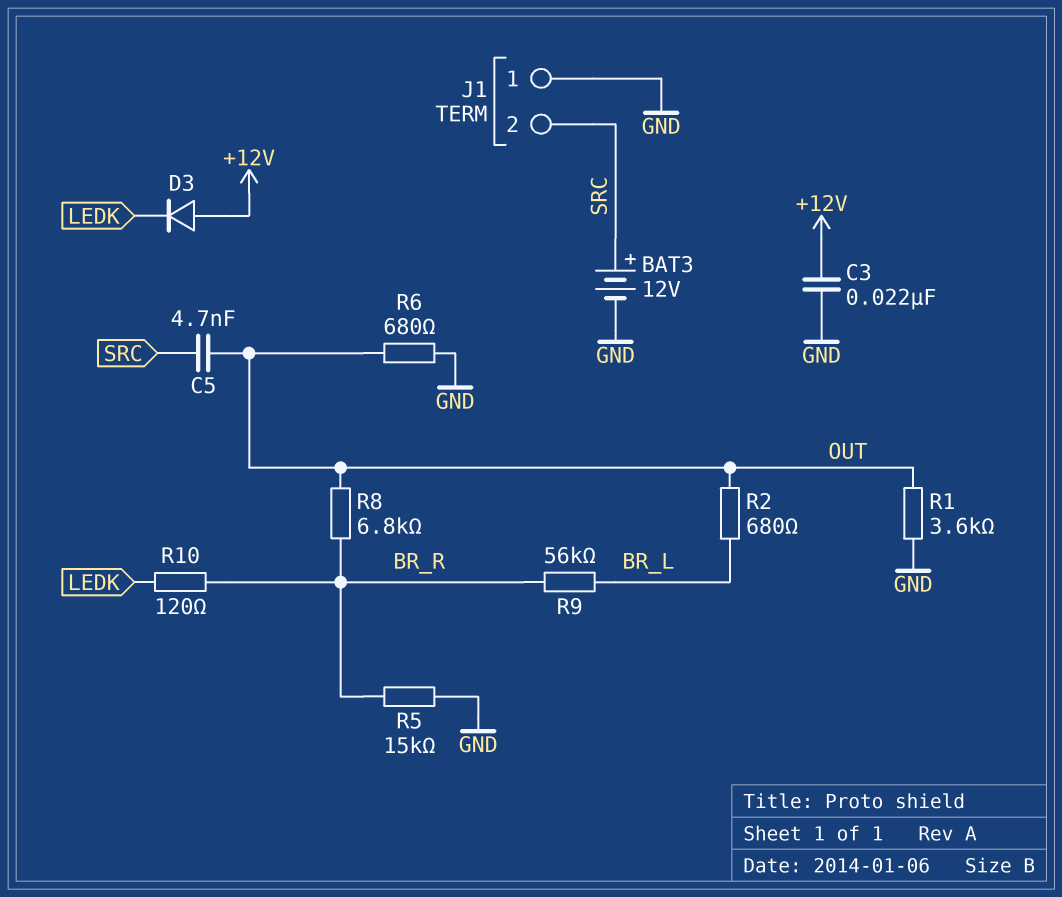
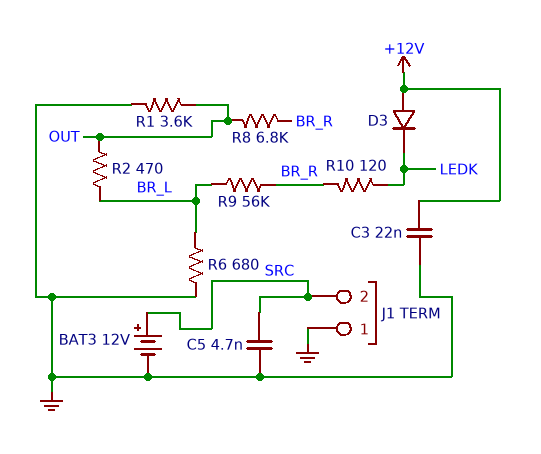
C5: 4.7nF (OUT, SRC) -> 4.7nF (GND, SRC)
R2: 680 (BR_L, OUT) -> 470 (BR_L, OUT)
R5: 15k (BR_R, GND) -> none
R6: 680 (GND, OUT) -> 680 (BR_L, GND)

